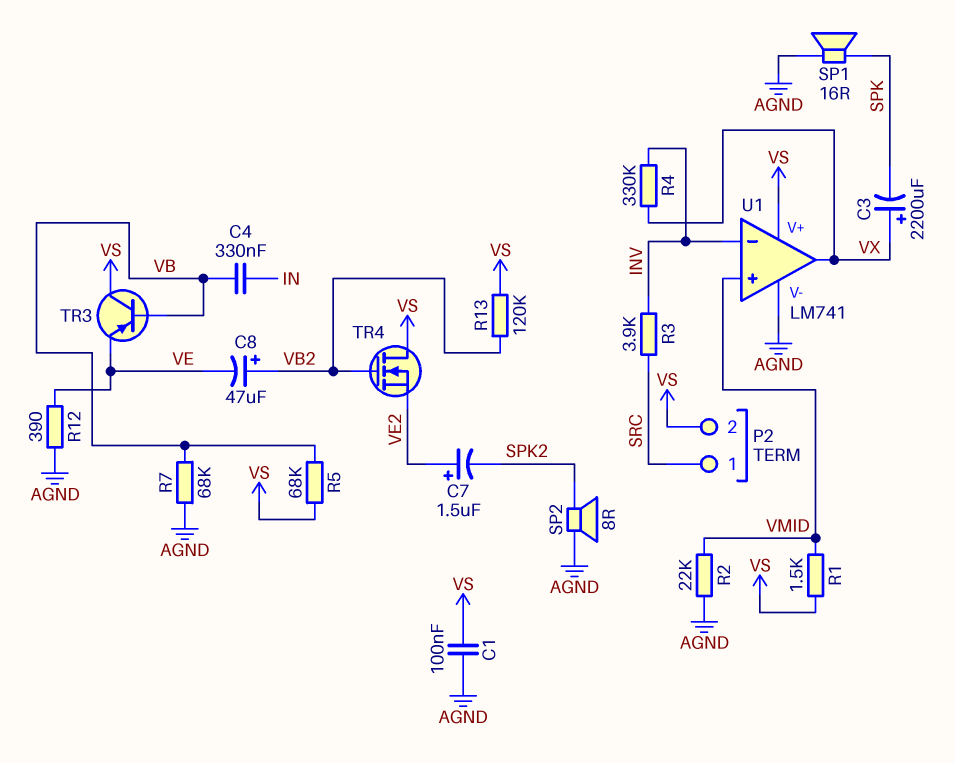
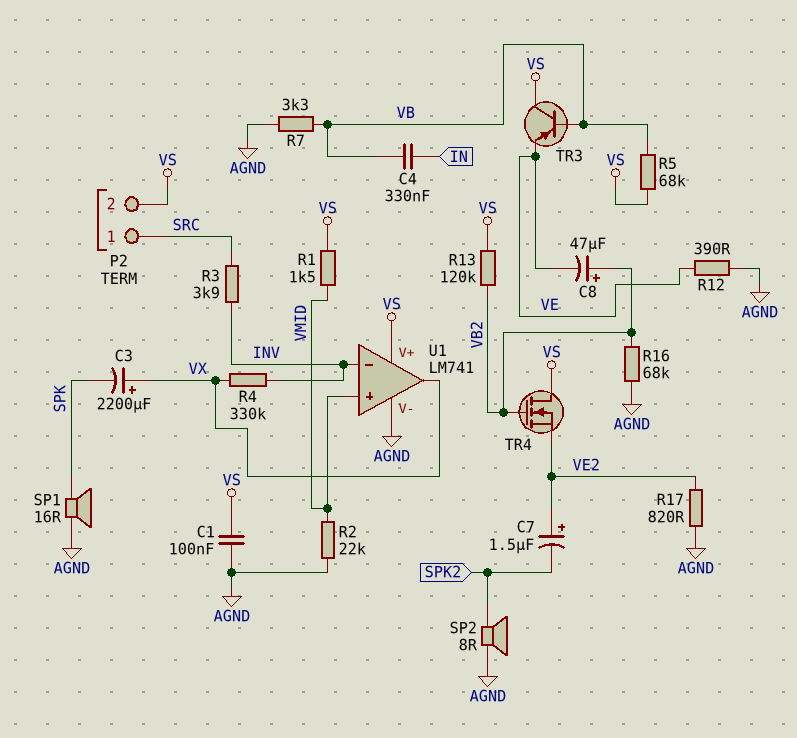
R7: 68k (AGND, VB) -> 3.3k (AGND, VB)
R16: none -> 68k (AGND, VB2)
R17: none -> 820 (AGND, VE2)

